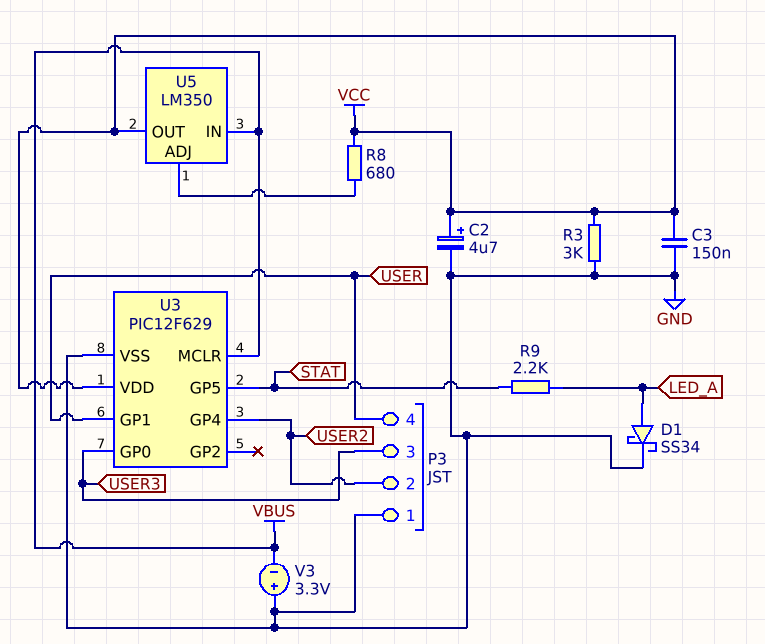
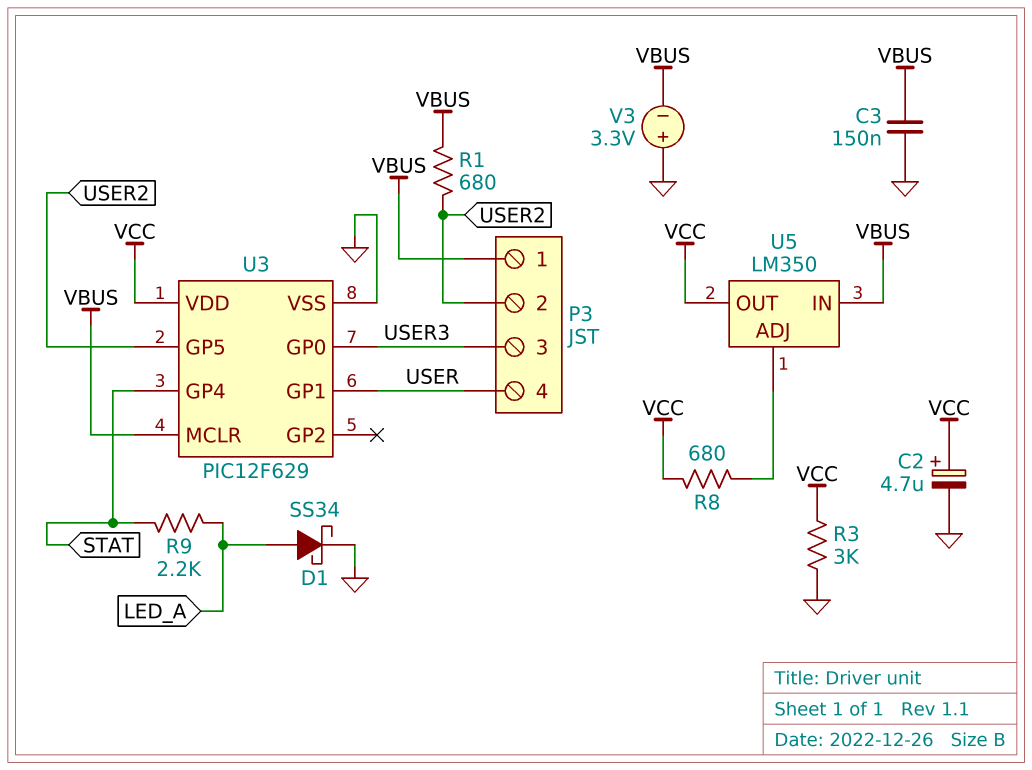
C3: 150nF (GND, VCC) -> 150nF (GND, VBUS)
P3 pin 1: GND -> VBUS
R1: none -> 680 (USER2, VBUS)
U3 pin GP4: USER2 -> STAT
U3 pin GP5: STAT -> USER2

